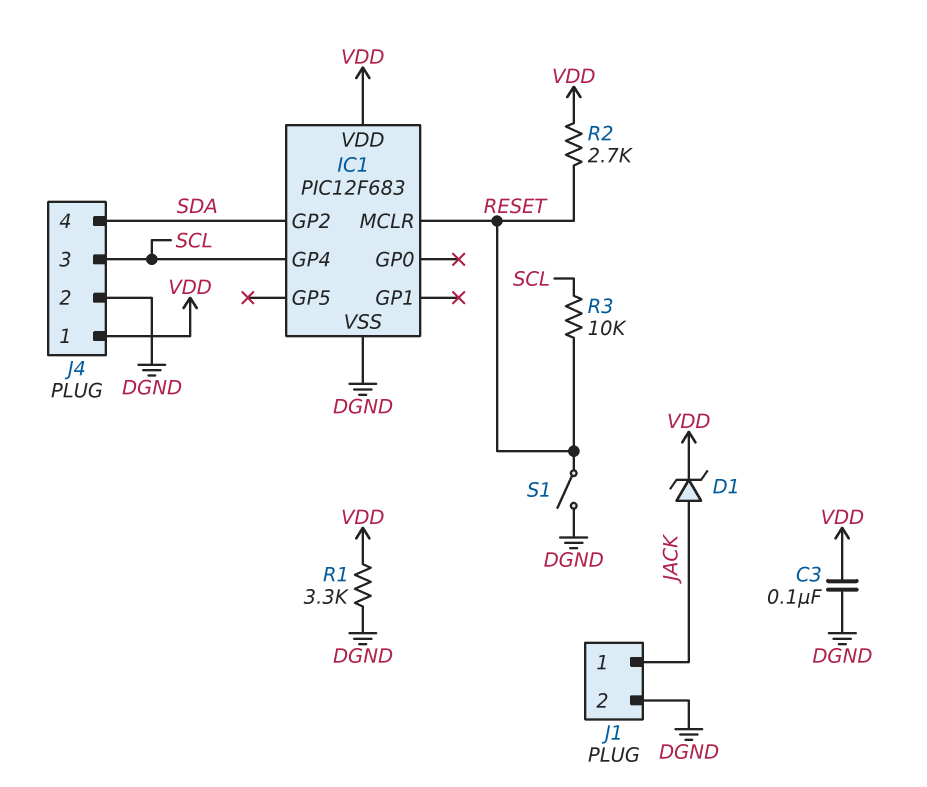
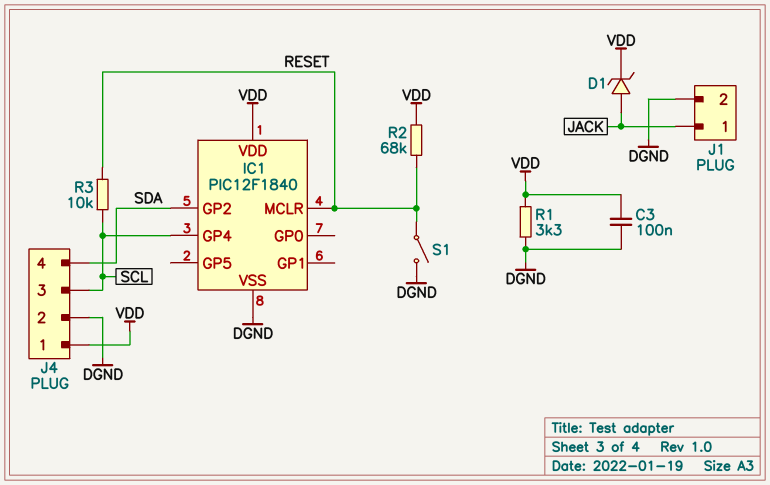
IC1: PIC12F683 -> PIC12F1840
R2: 2.7k (RESET, VDD) -> 68k (RESET, VDD)

